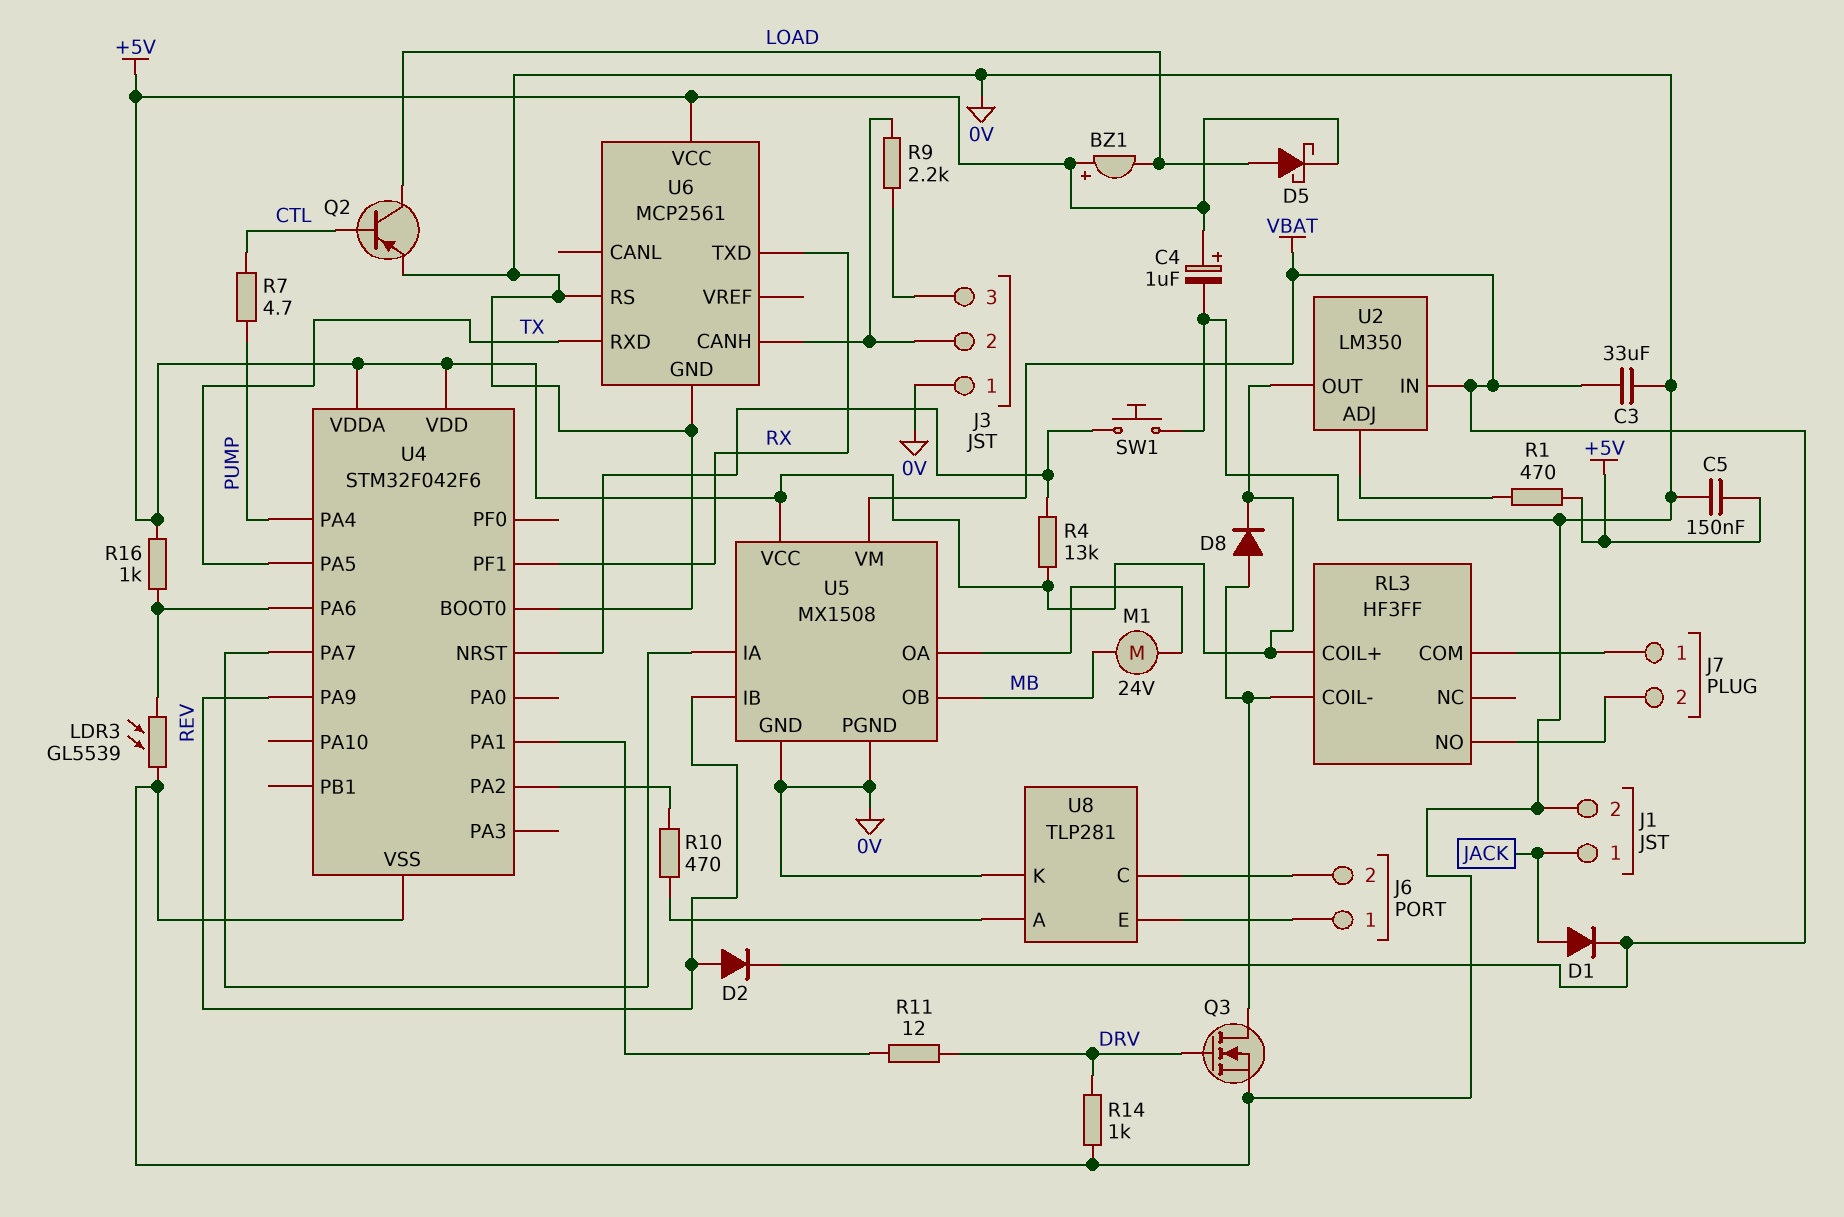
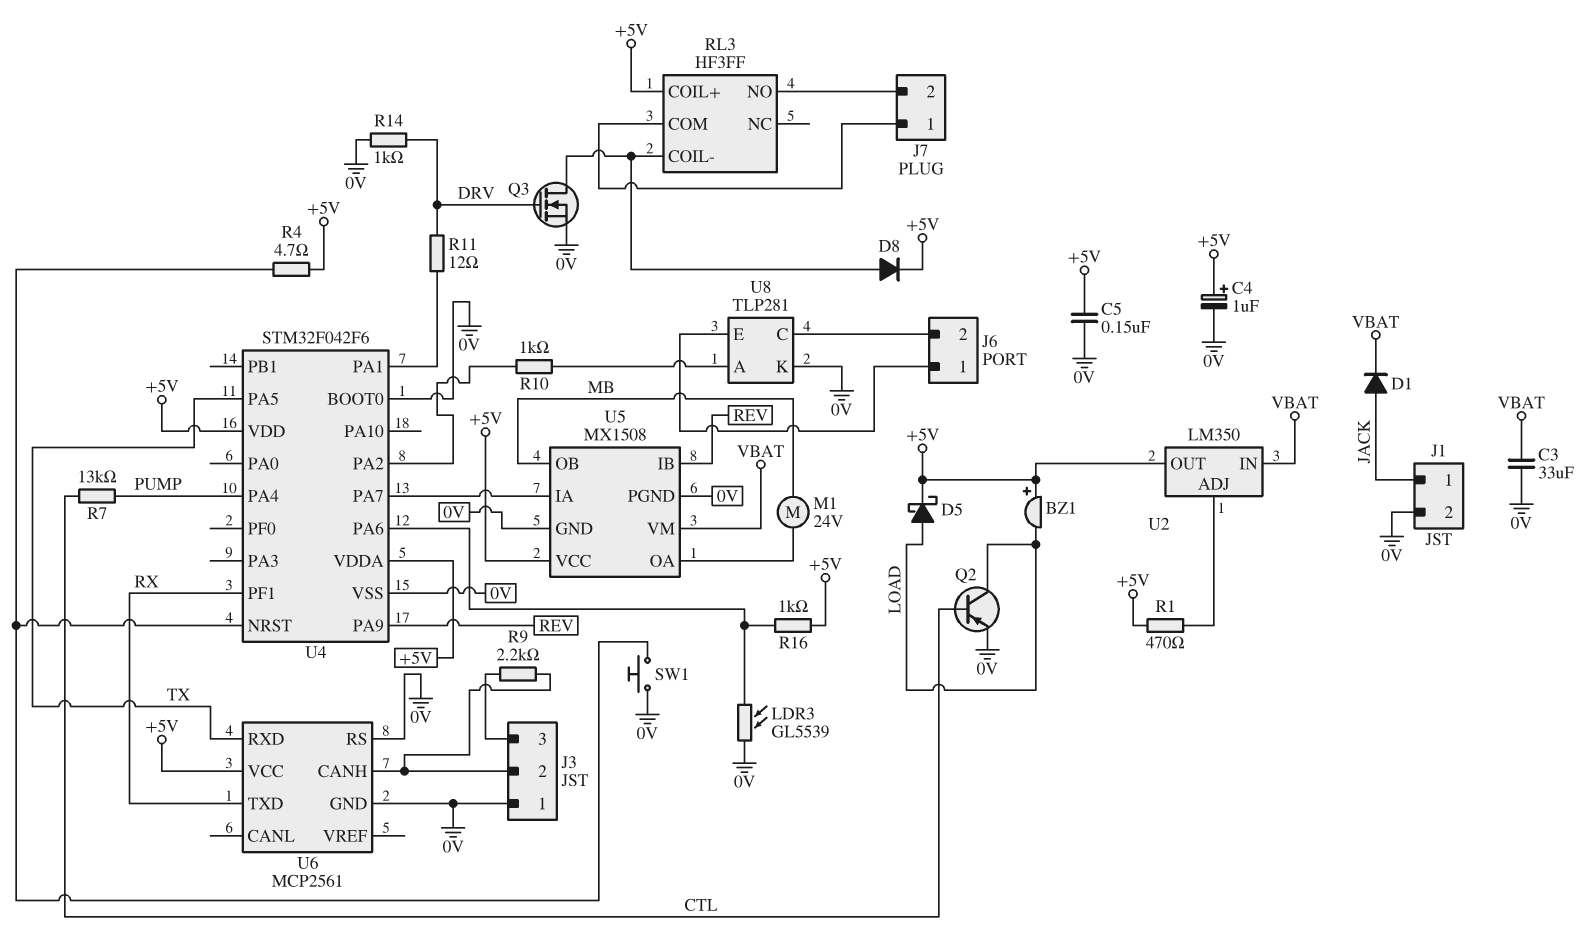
D2: diode (A REV, K VBAT) -> none
R4: 13k (+5V, U4/NRST) -> 4.7 (+5V, U4/NRST)
R7: 4.7 (CTL, PUMP) -> 13k (CTL, PUMP)
R10: 470 (U4/PA2, U8/A) -> 1k (U4/PA2, U8/A)

